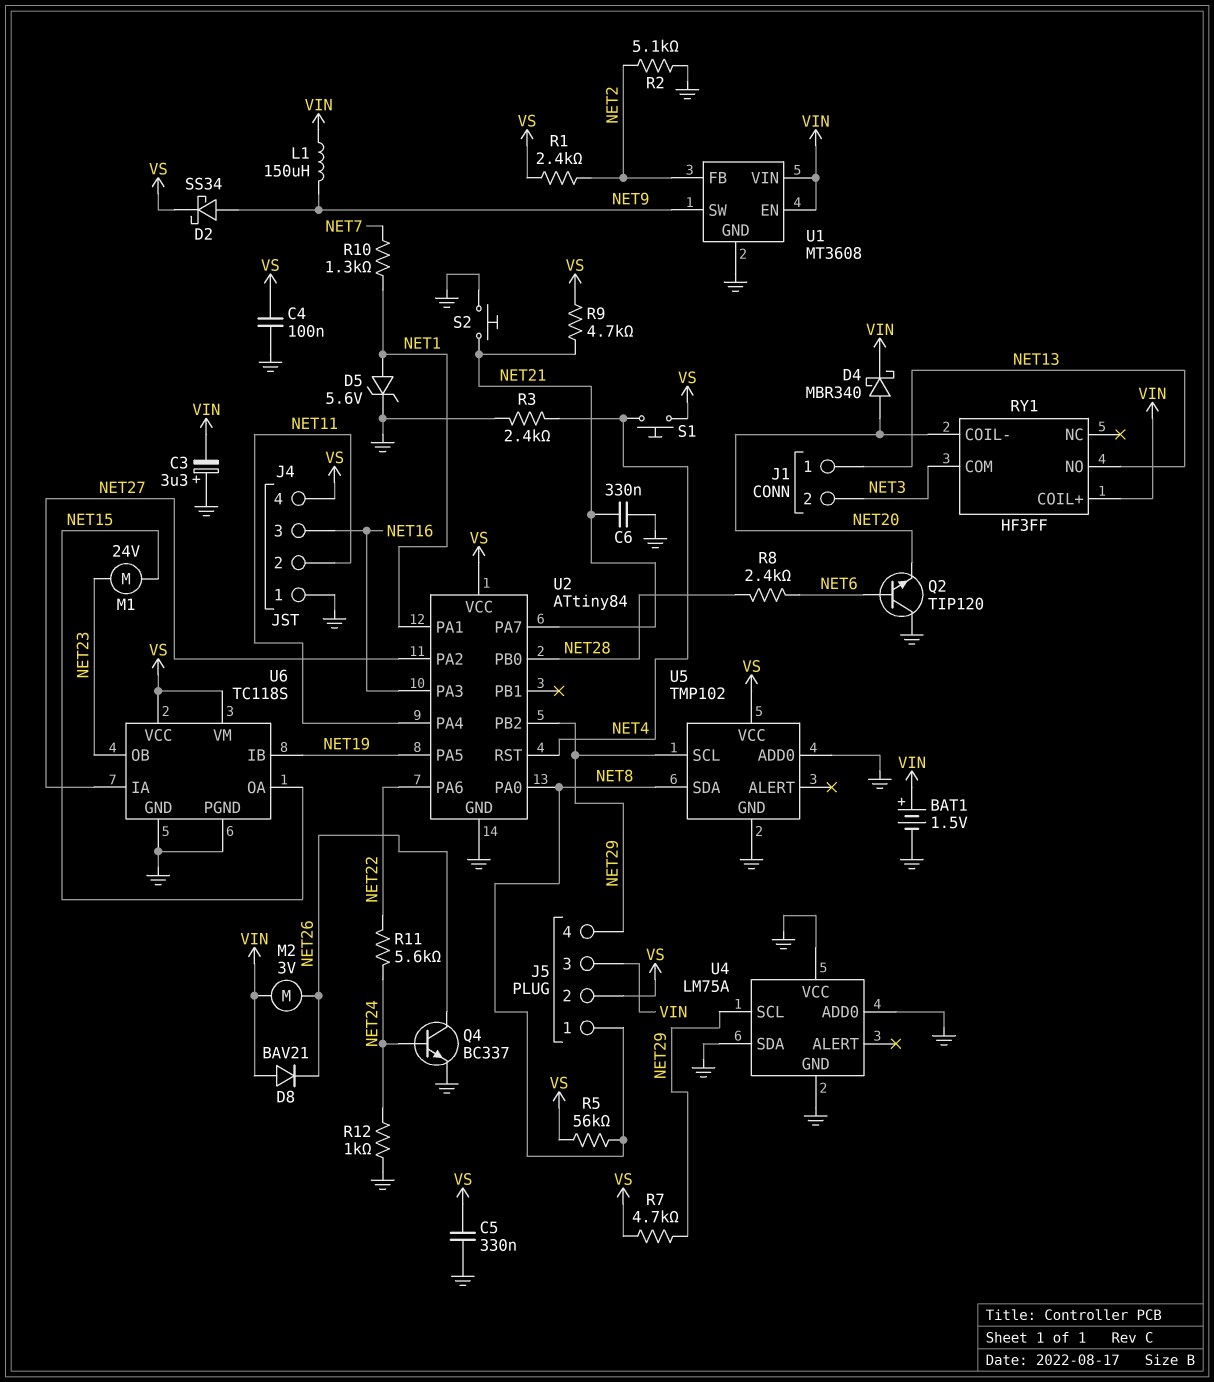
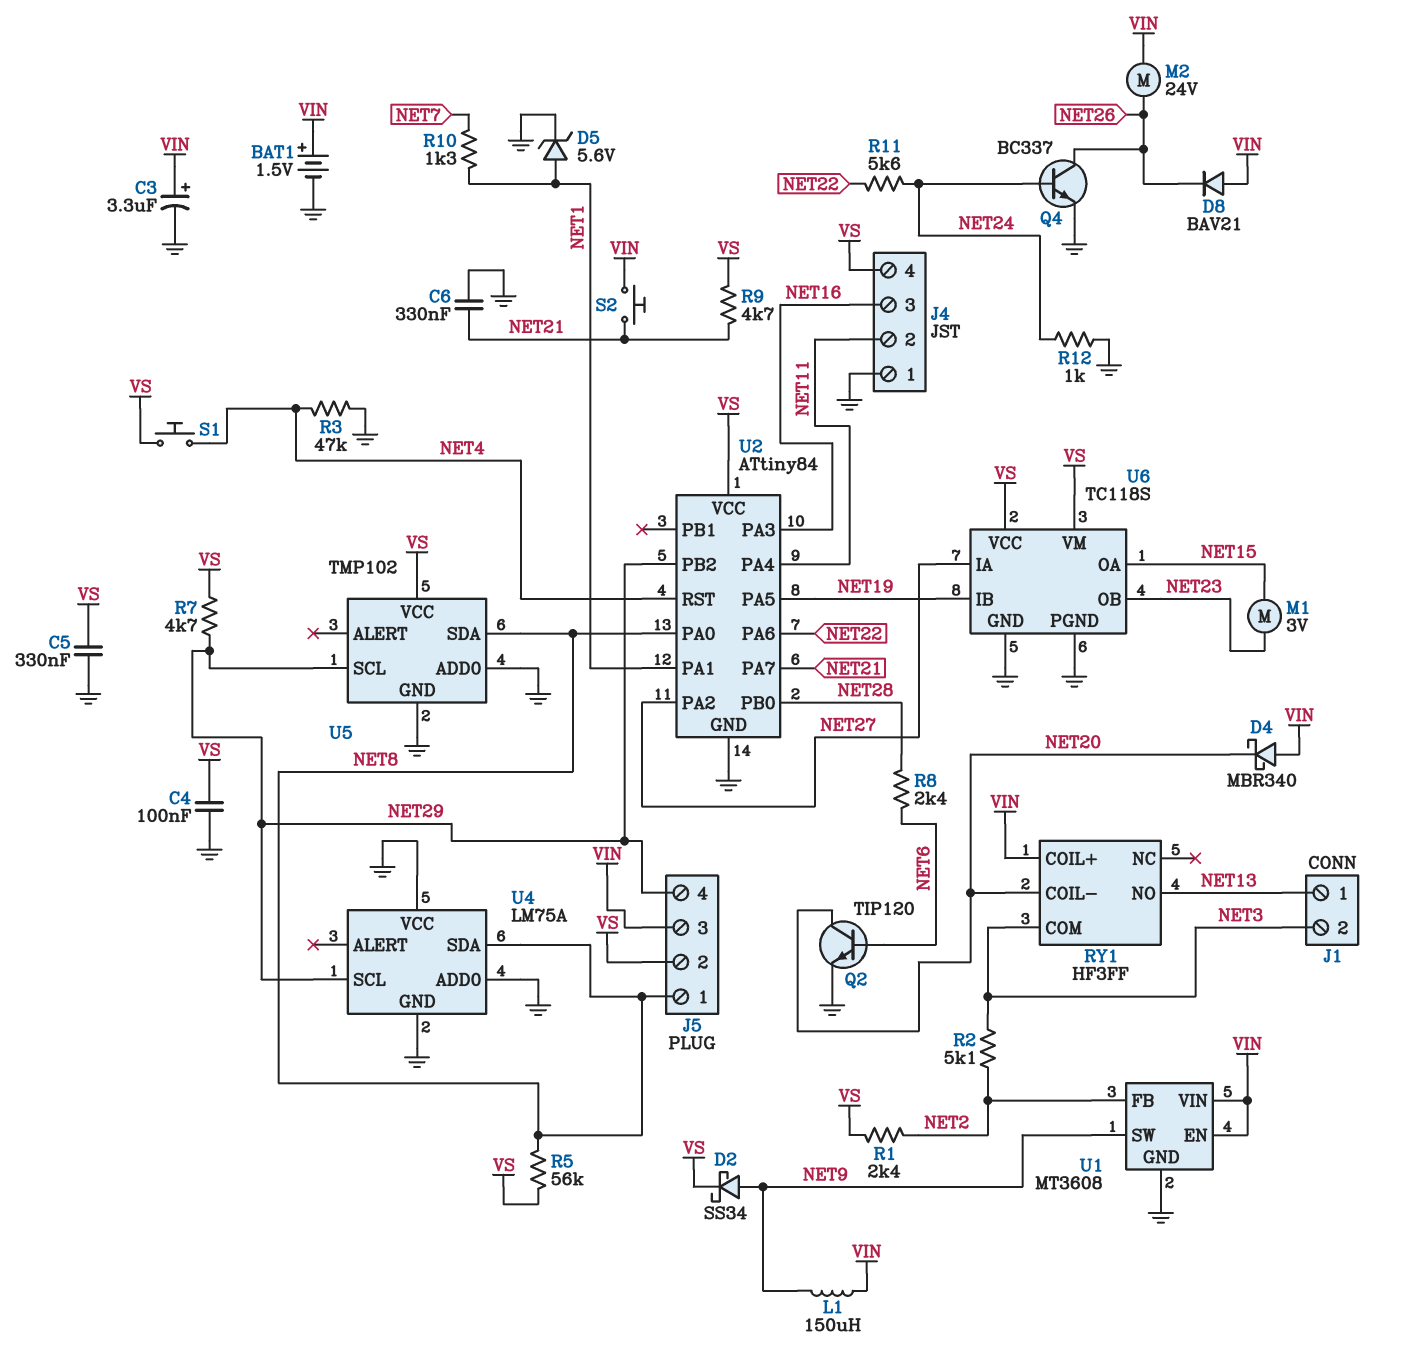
C3: 3.3uF (plus GND, minus VIN) -> 3.3uF (plus VIN, minus GND)
D4: schottky MBR340 (A NET20, K VIN) -> schottky MBR340 (A VIN, K NET20)
M1: motor 24V (NET15, NET23) -> motor 3V (NET15, NET23)
M2: motor 3V (NET26, VIN) -> motor 24V (NET26, VIN)
Q2: NPN TIP120 (B NET6, C GND, E NET20) -> NPN TIP120 (B NET6, C NET20, E GND)
R2: 5.1k (GND, NET2) -> 5.1k (NET2, NET3)
R3: 2.4k (GND, NET4) -> 47k (GND, NET4)
S2: button (GND, NET21) -> button (NET21, VIN)
U4 pin SDA: GND -> NET8

